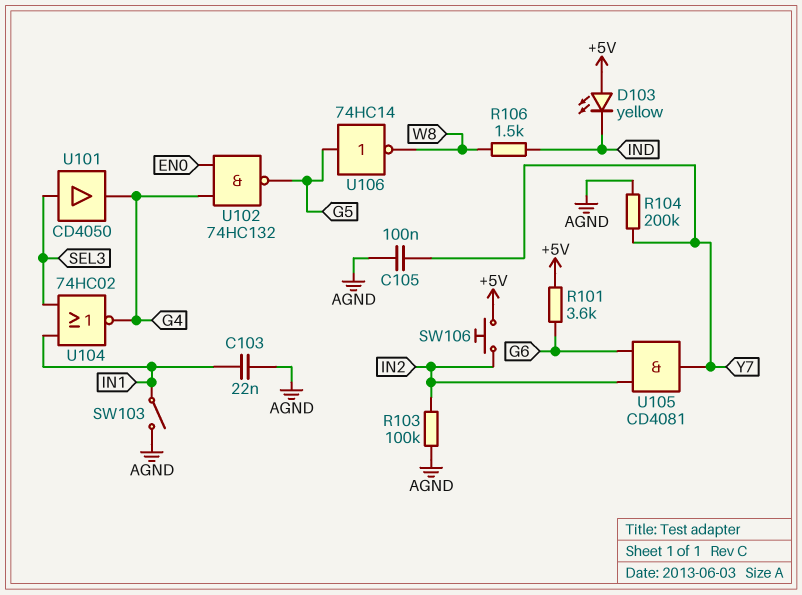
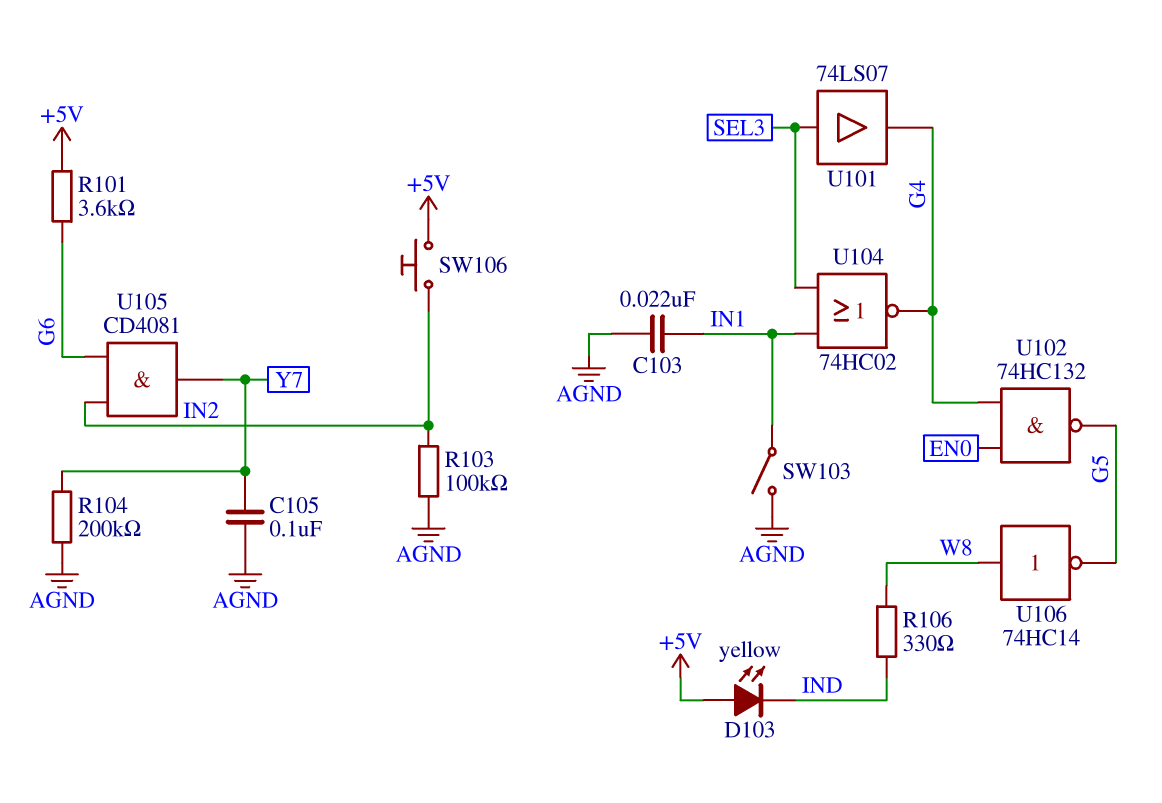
R106: 1.5k (IND, W8) -> 330 (IND, W8)
U101: buffer CD4050 (in SEL3, out G4) -> buffer 74LS07 (in SEL3, out G4)
U106: NOT 74HC14 (in G5, out W8) -> NOT 74HC14 (in W8, out G5)

